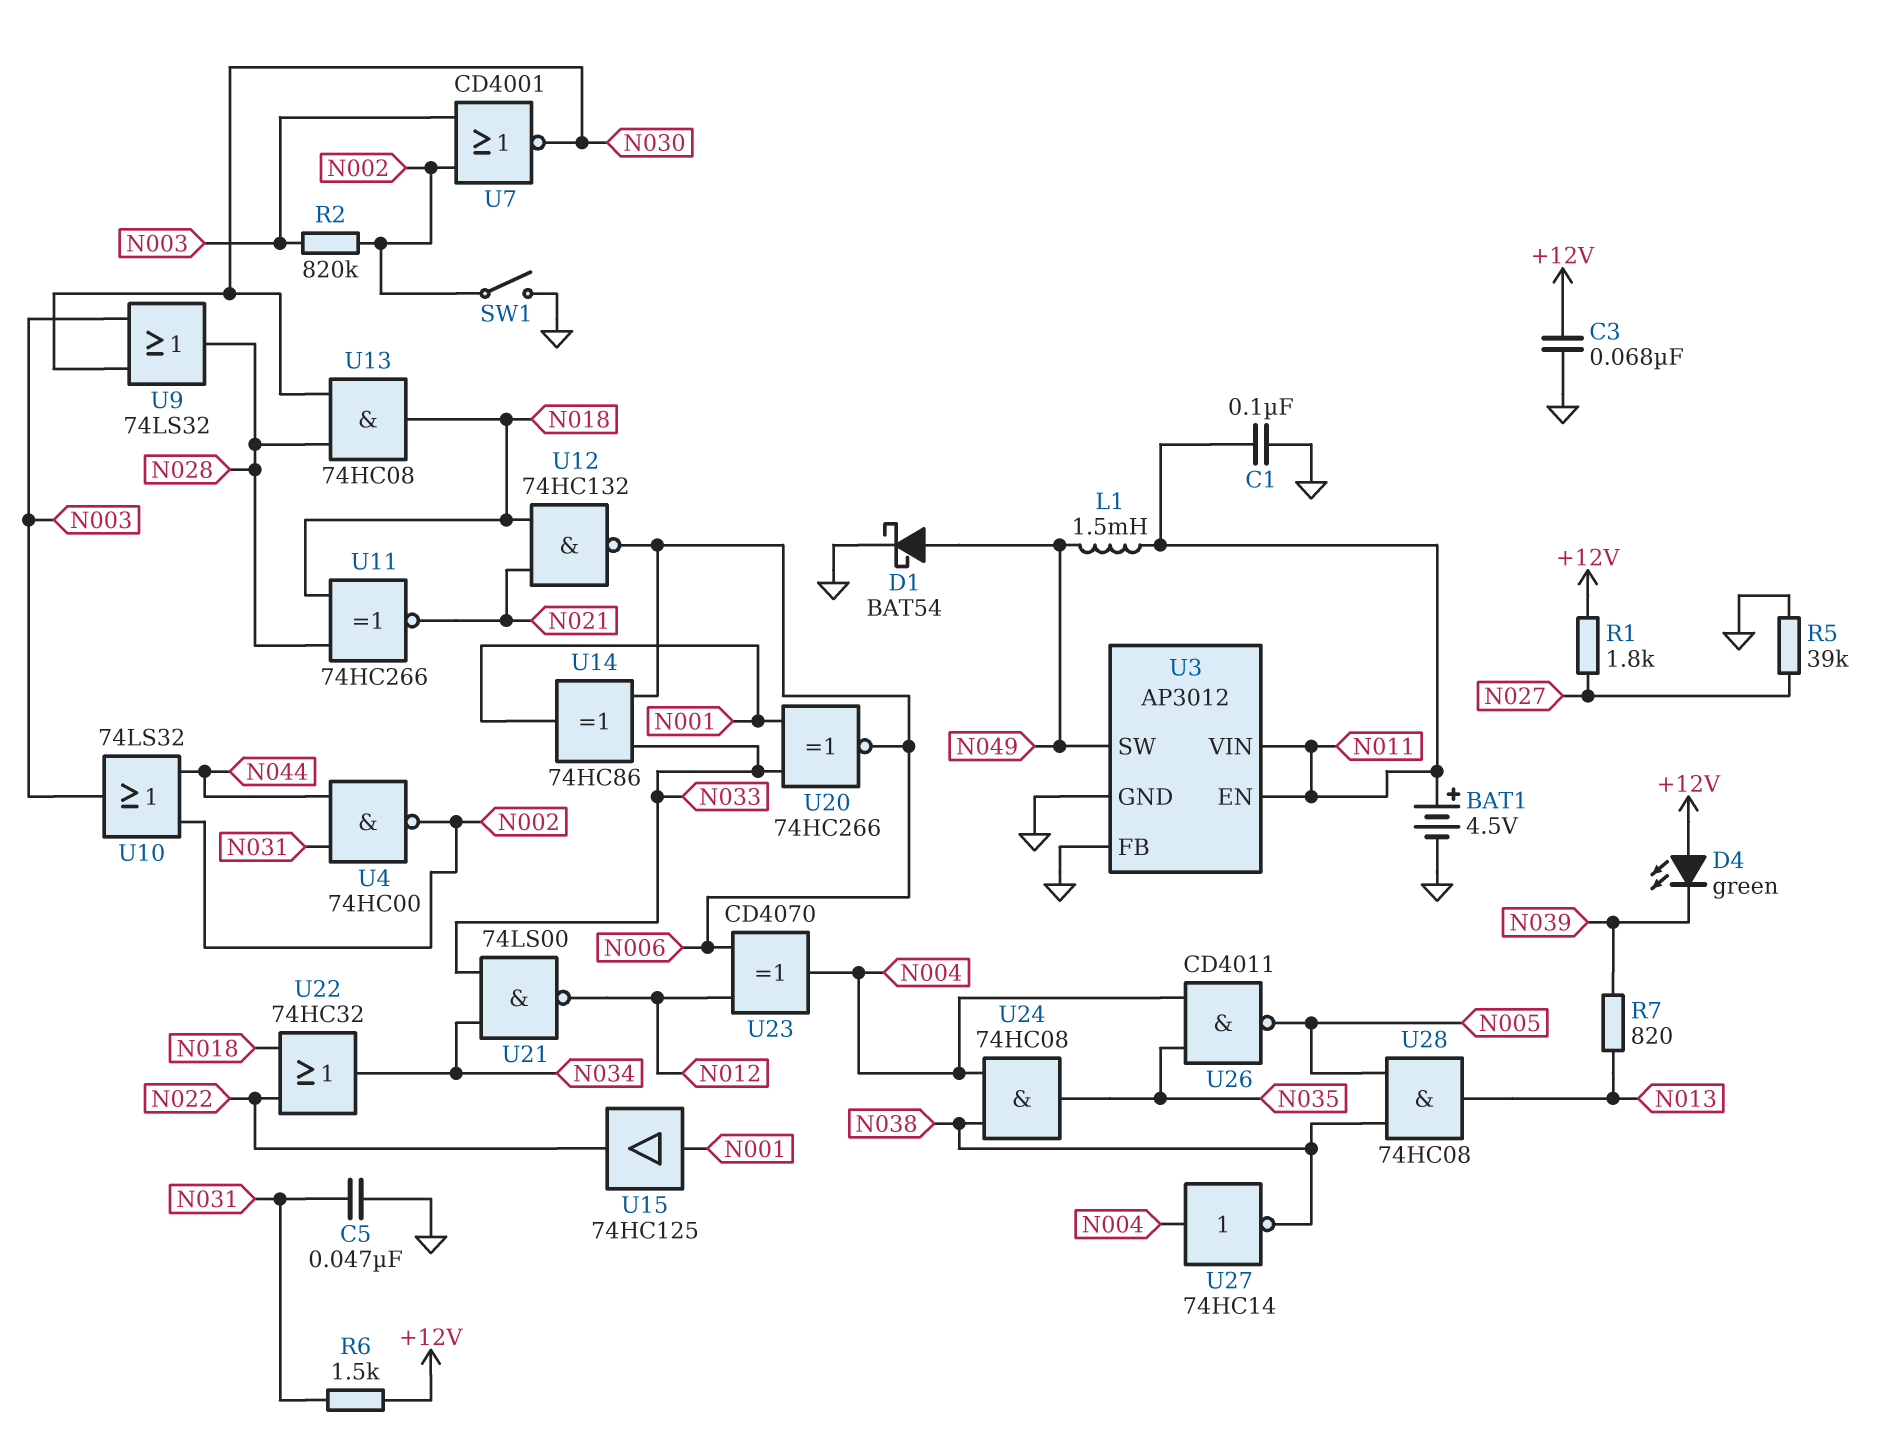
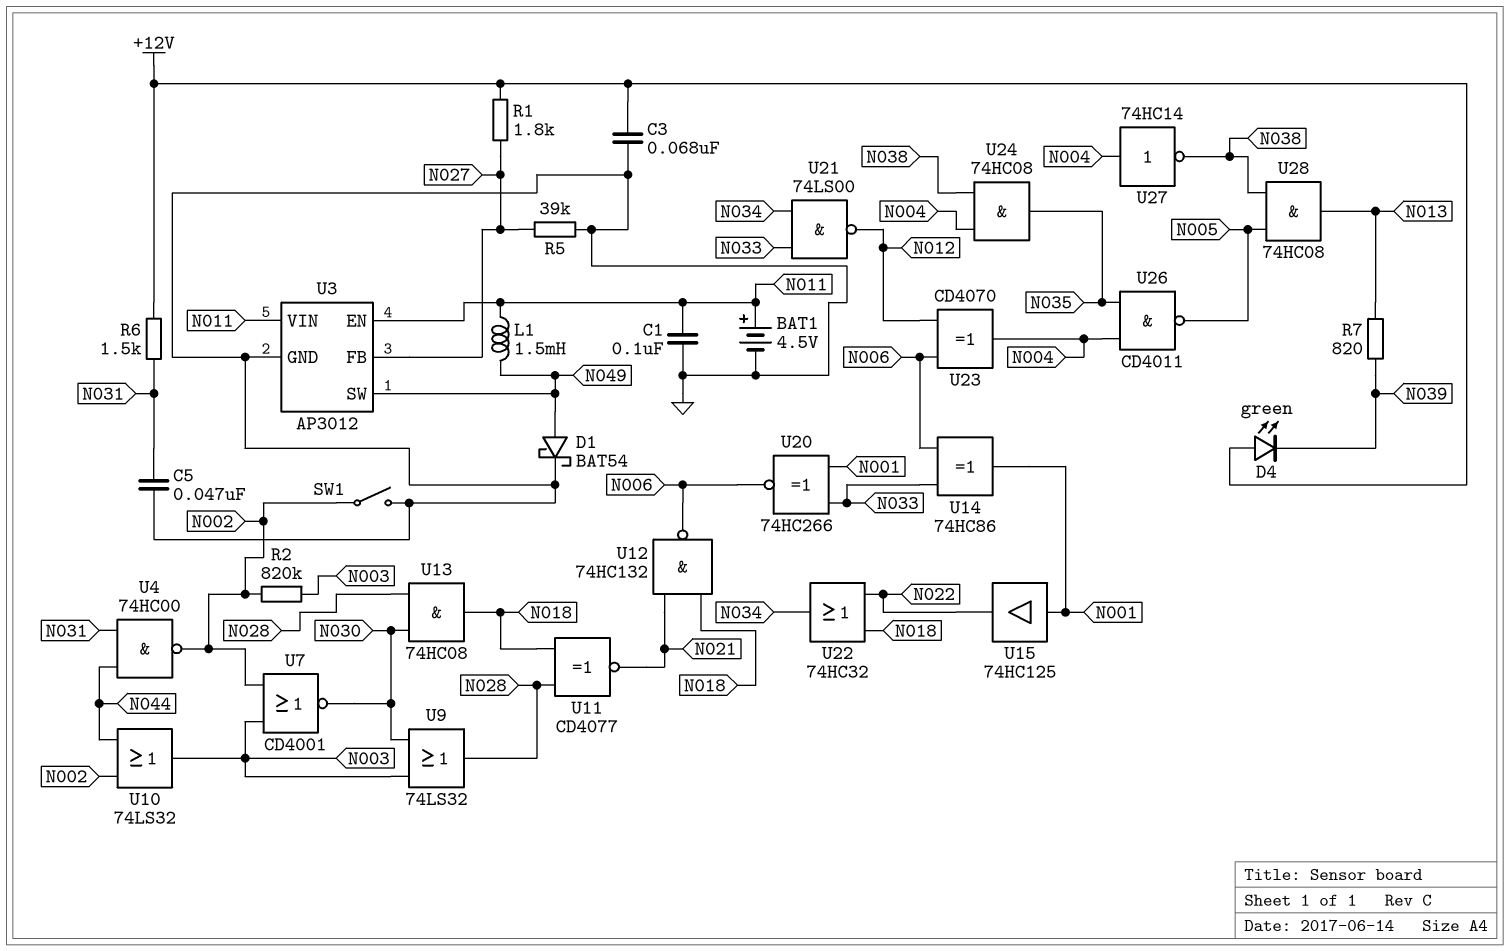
U3 pin FB: GND -> N027
U11: XNOR 74HC266 (in N018, in N028, out N021) -> XNOR CD4077 (in N018, in N028, out N021)

